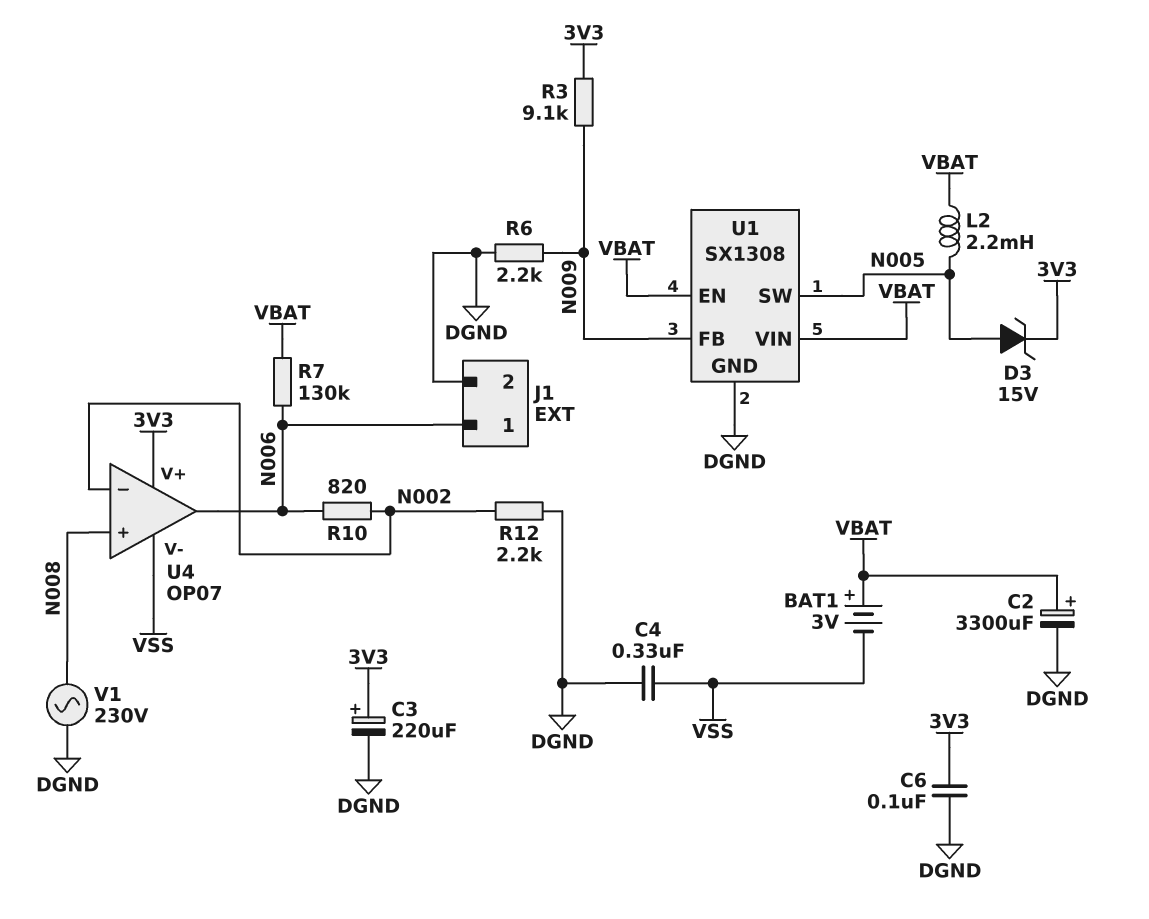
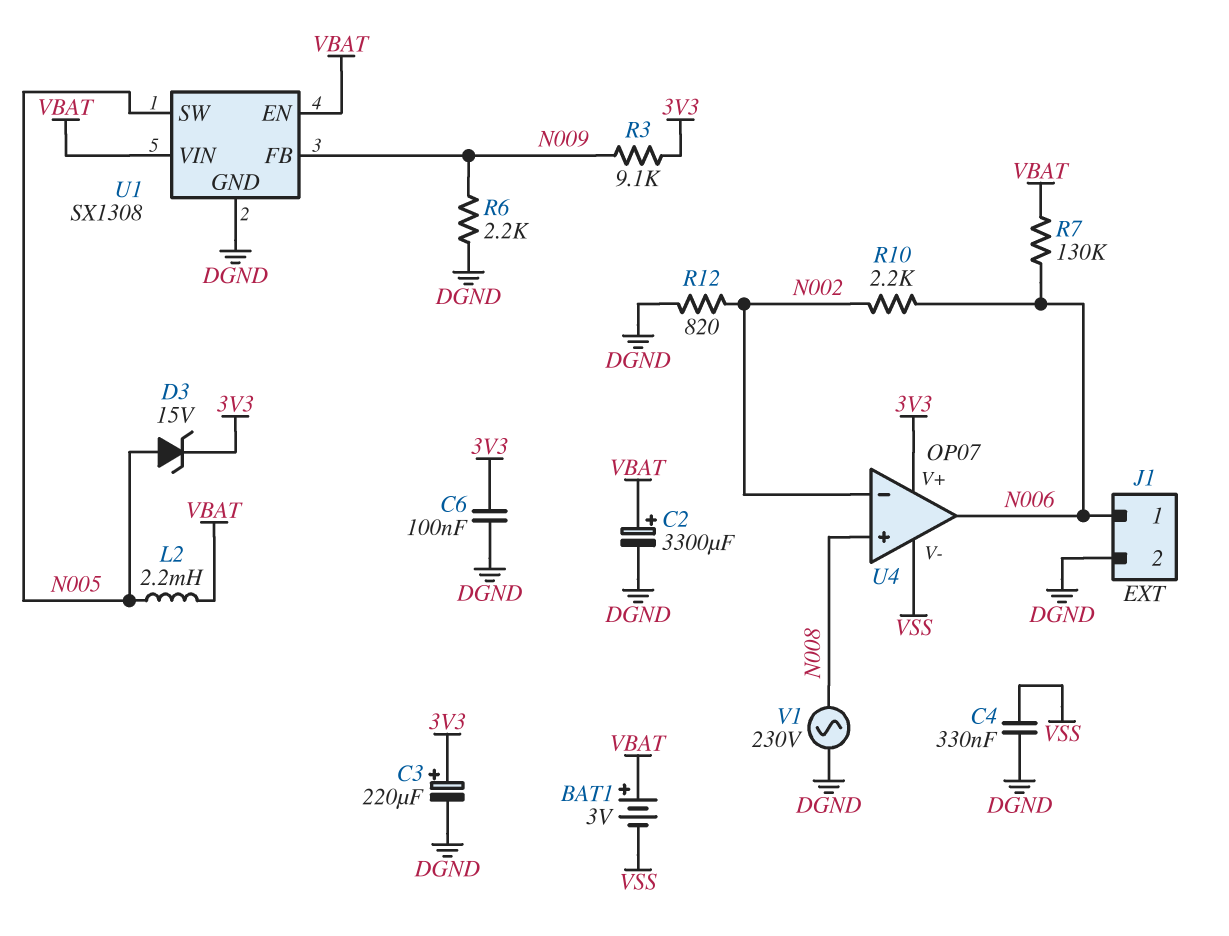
R10: 820 (N002, N006) -> 2.2k (N002, N006)
R12: 2.2k (DGND, N002) -> 820 (DGND, N002)

